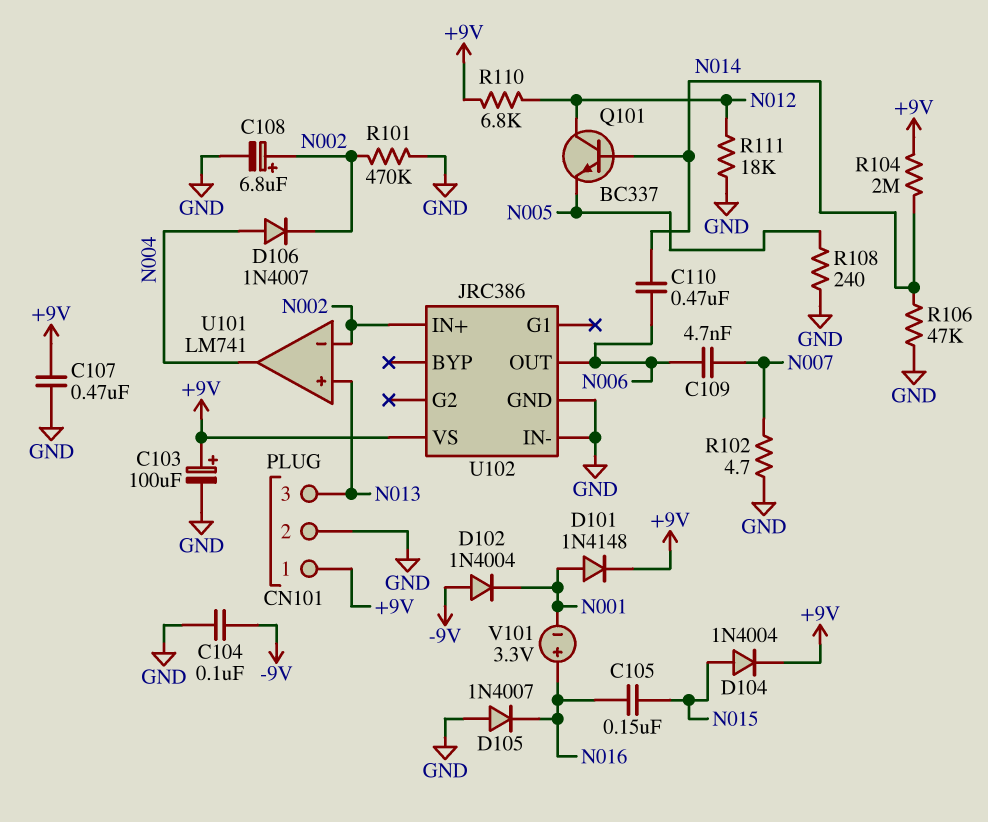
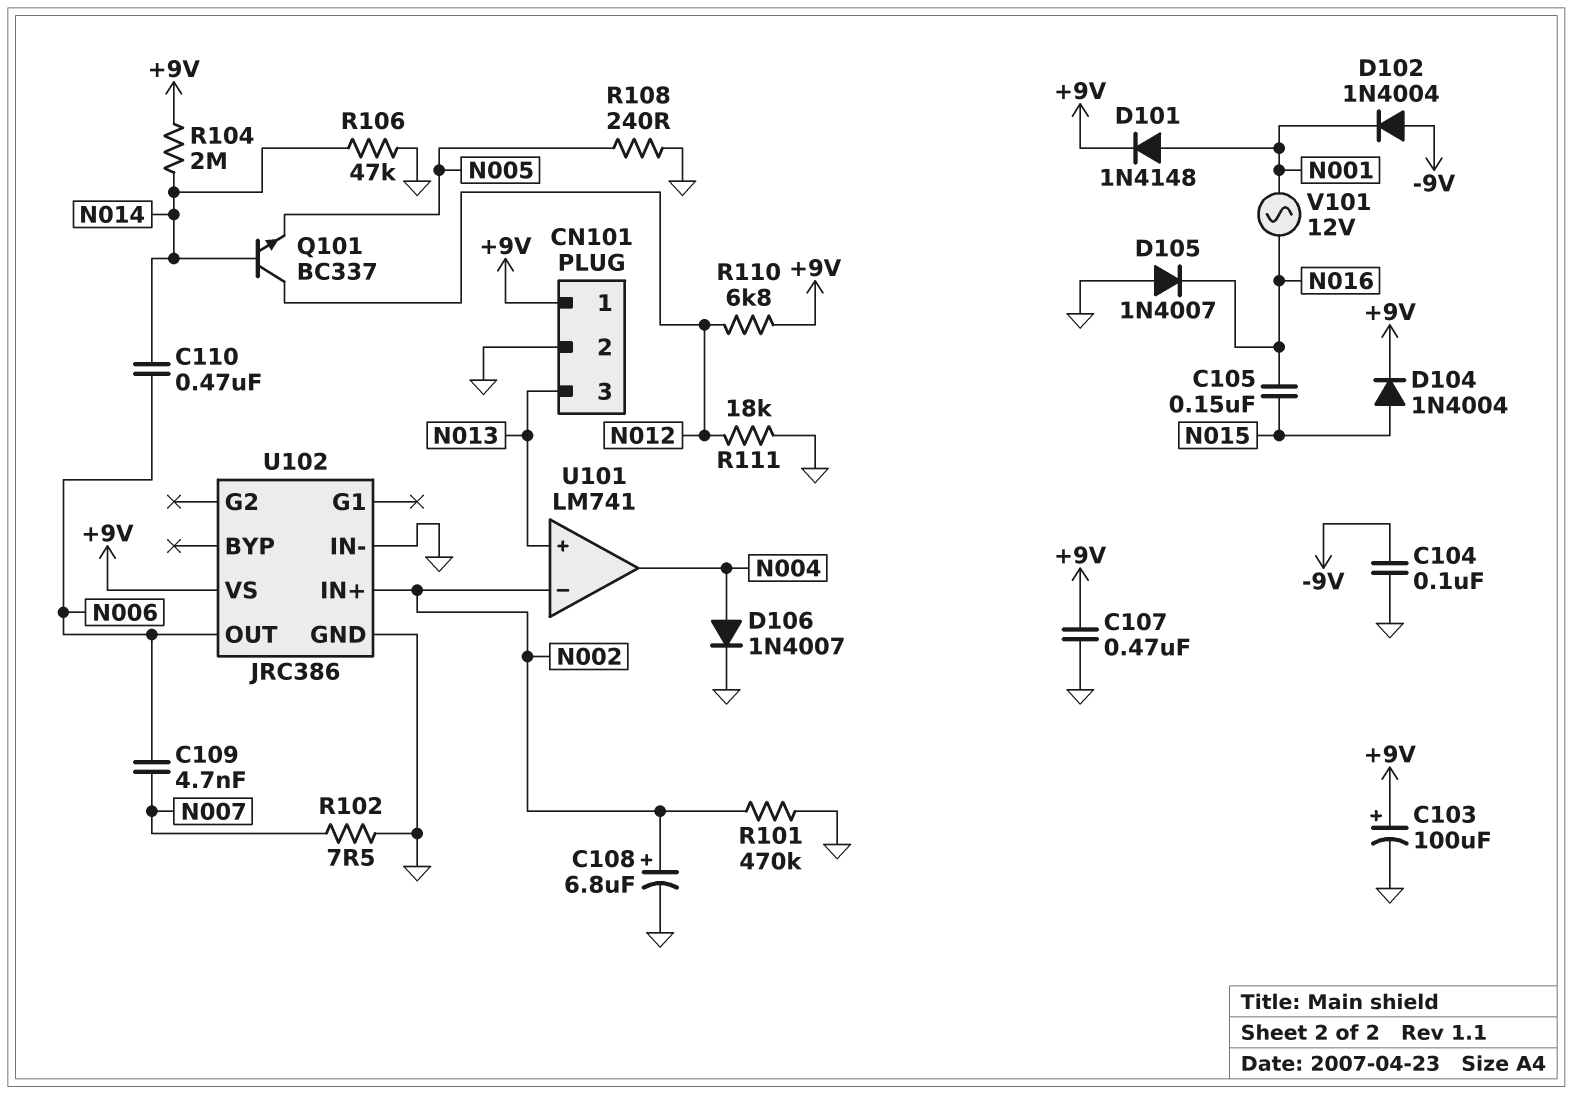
D106: diode 1N4007 (A N004, K N002) -> diode 1N4007 (A N004, K GND)
R102: 4.7 (GND, N007) -> 7.5 (GND, N007)
V101: 3.3V (plus N016, minus N001) -> AC 12V (N001, N016)

